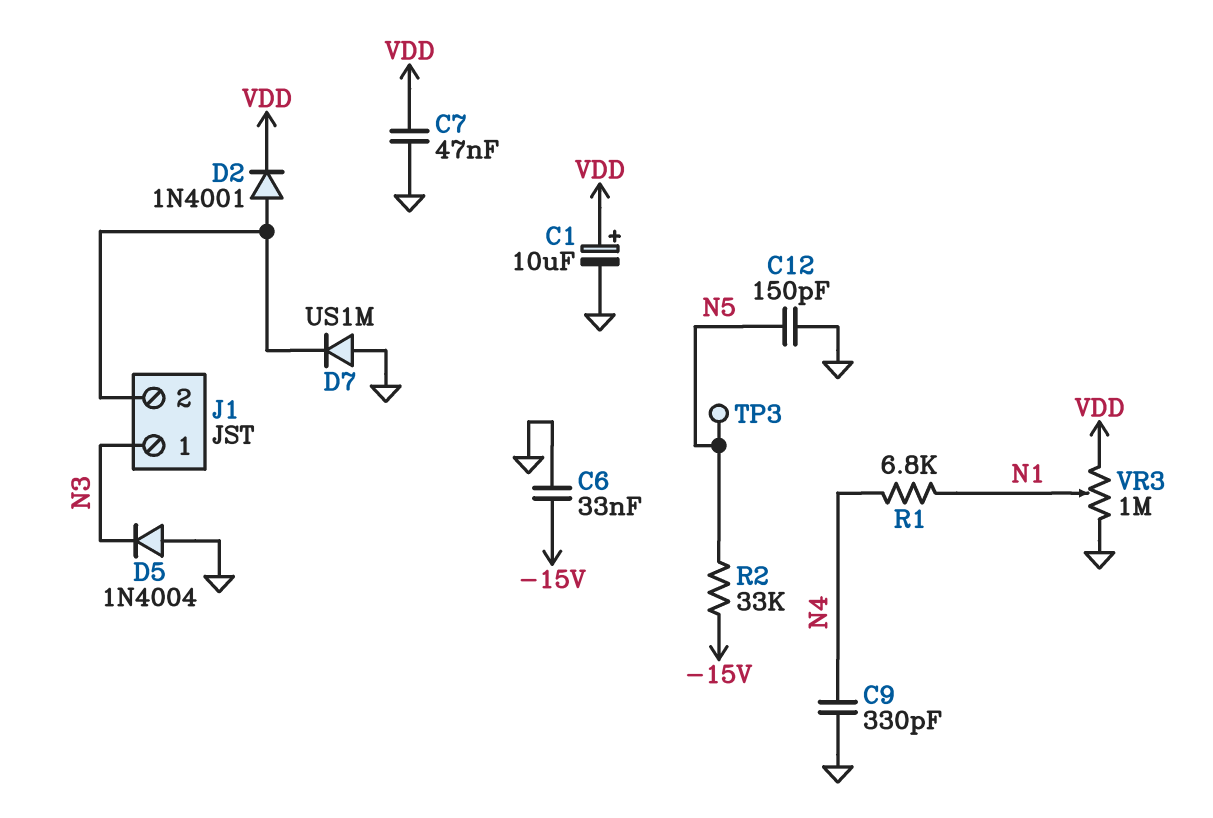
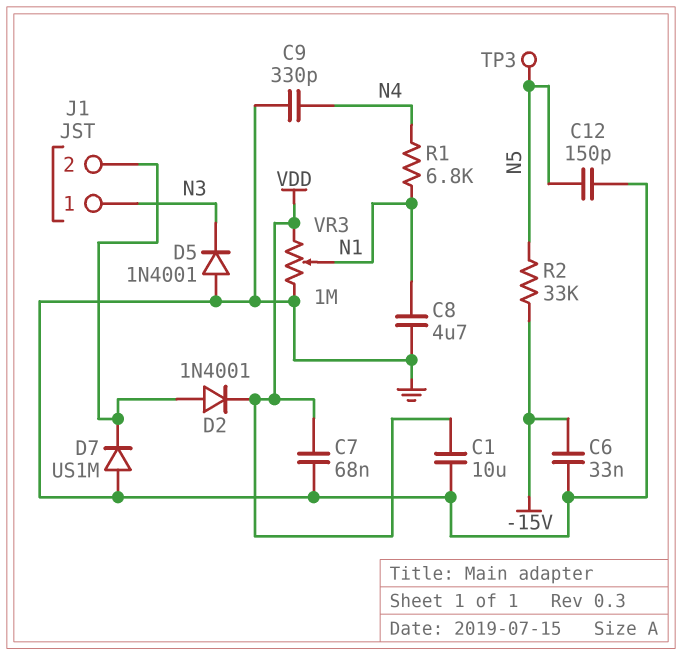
C1: 10uF (plus VDD, minus GND) -> 10uF (GND, VDD)
C7: 47nF (GND, VDD) -> 68nF (GND, VDD)
C8: none -> 4.7uF (GND, N1)
D5: diode 1N4004 (A GND, K N3) -> diode 1N4001 (A GND, K N3)

